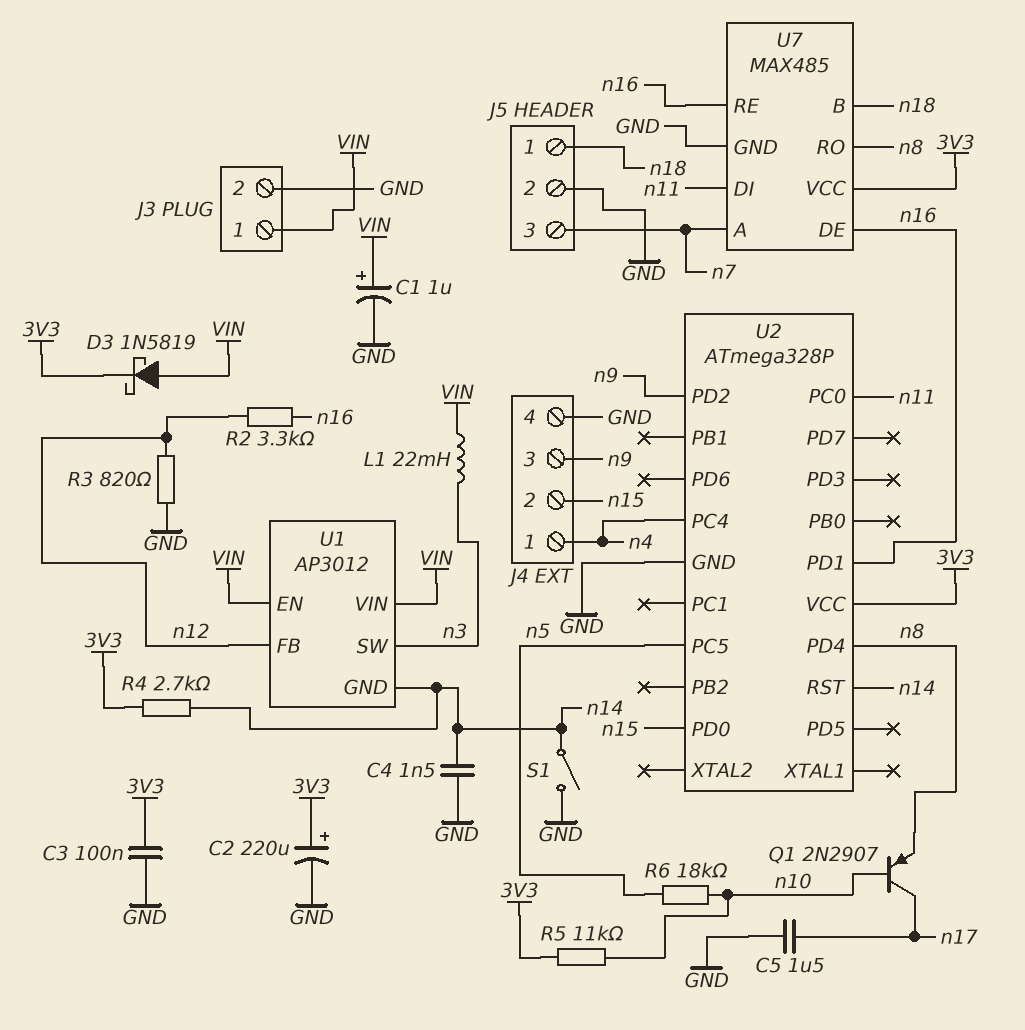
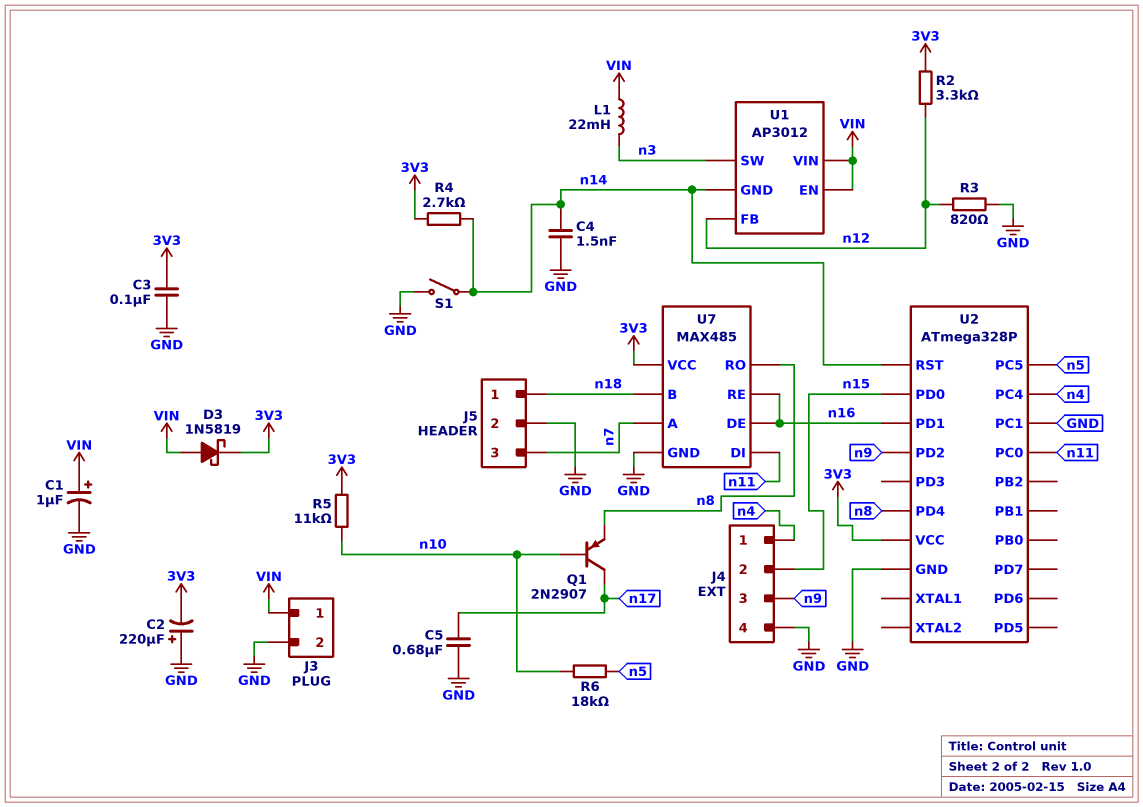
C2: 220uF (plus 3V3, minus GND) -> 220uF (plus GND, minus 3V3)
C5: 1.5uF (GND, n17) -> 680nF (GND, n17)
R2: 3.3k (n12, n16) -> 3.3k (3V3, n12)
U2 pin PC1: none -> GND

